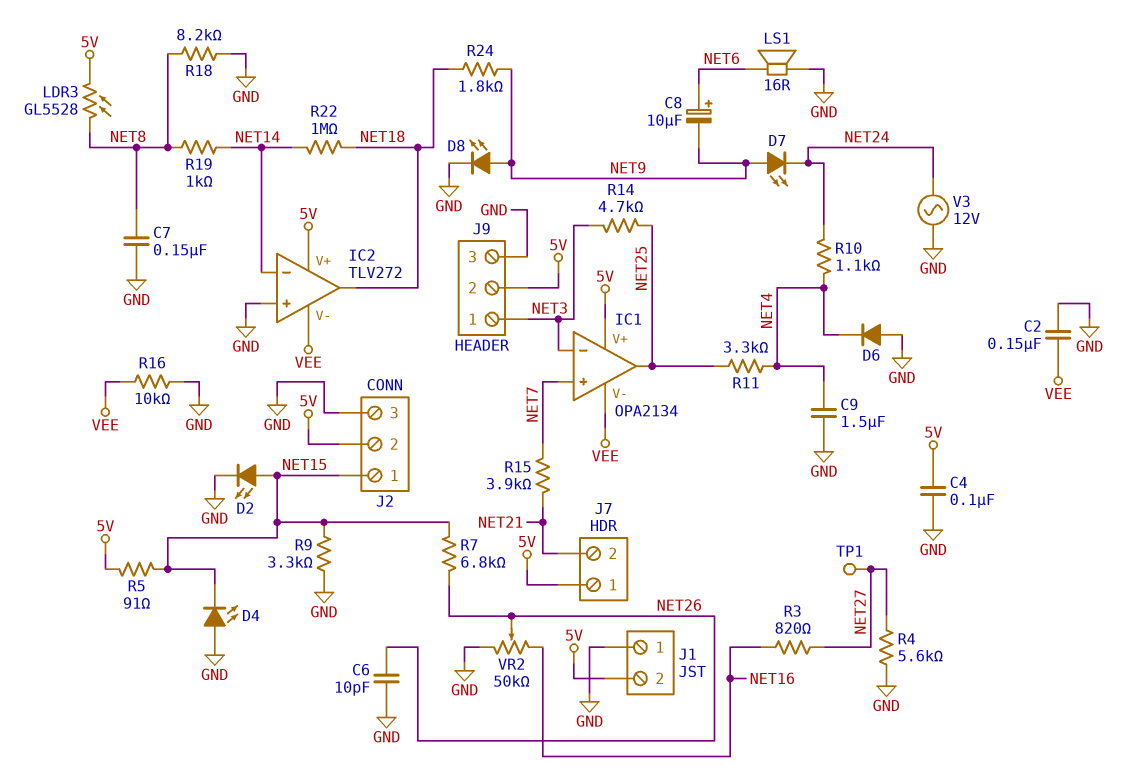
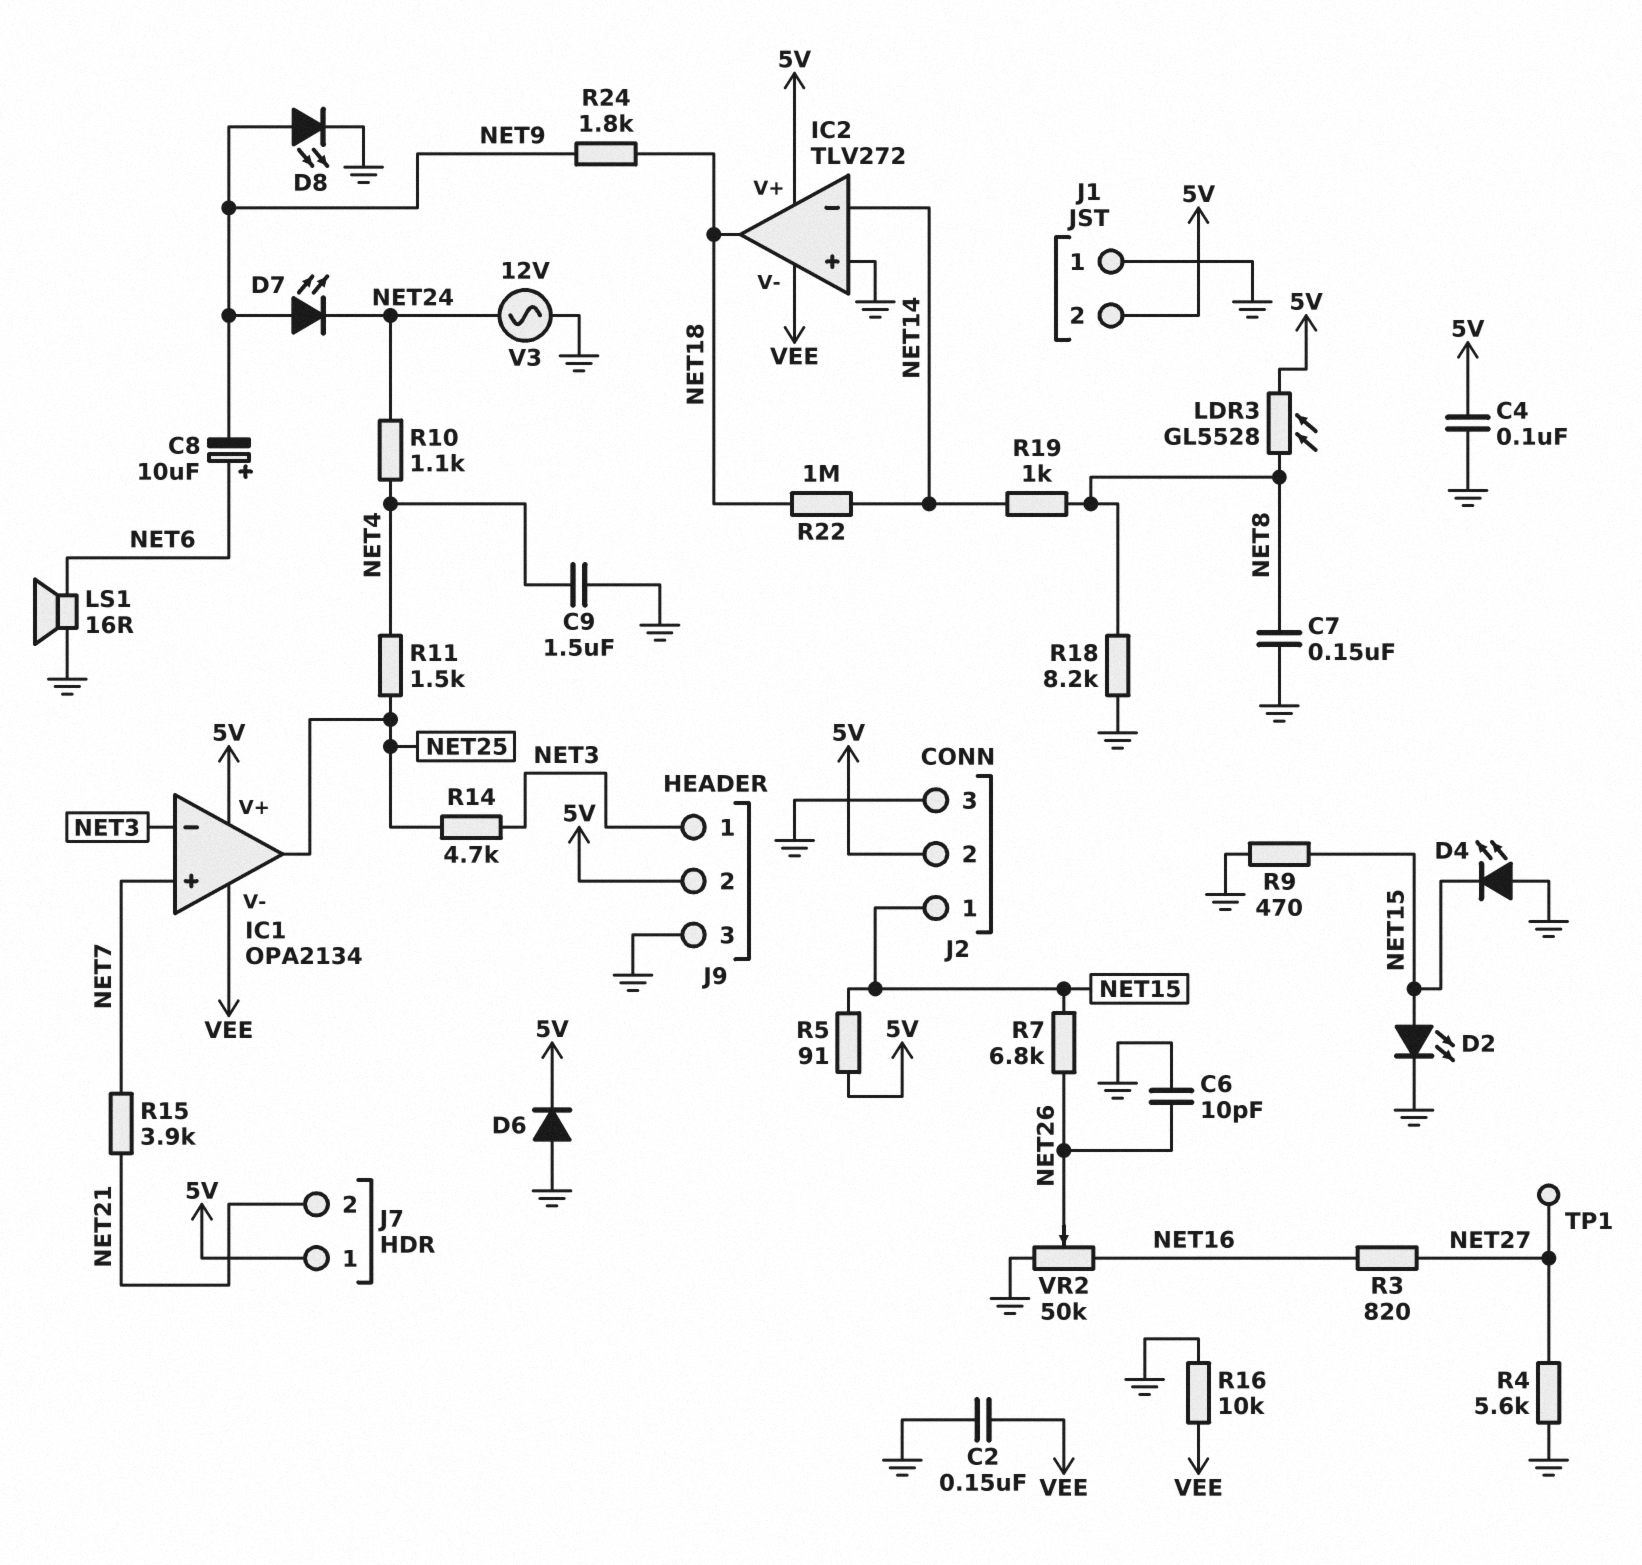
D6: diode (A GND, K NET4) -> diode (A GND, K 5V)
R9: 3.3k (GND, NET15) -> 470 (GND, NET15)
R11: 3.3k (NET4, NET25) -> 1.5k (NET4, NET25)

